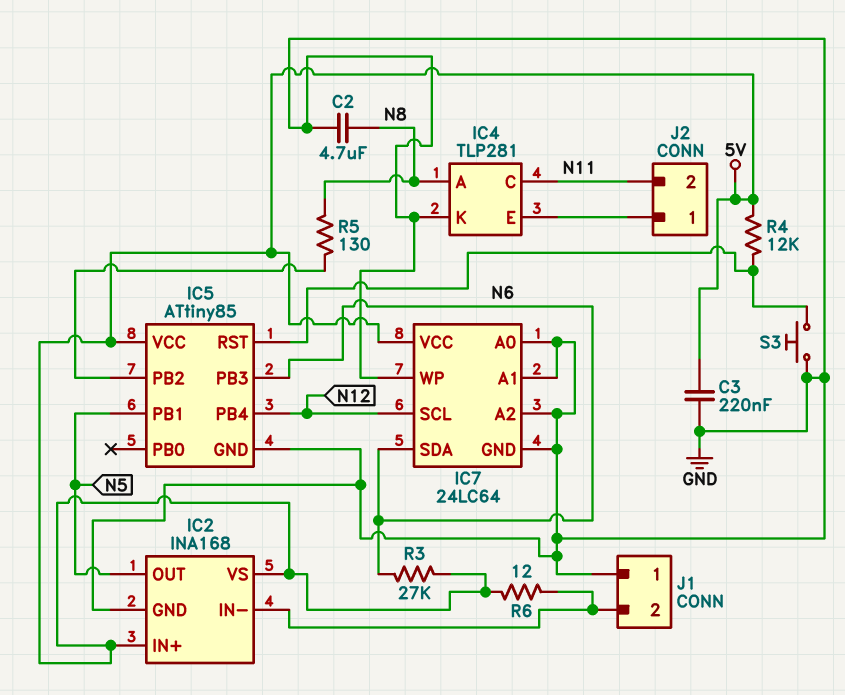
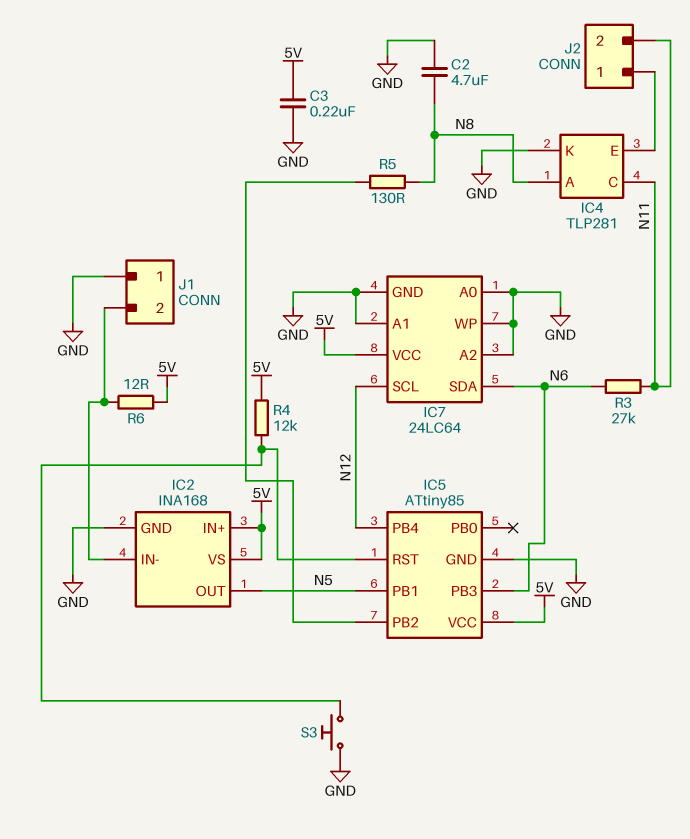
R3: 27k (5V, N6) -> 27k (N6, N11)

